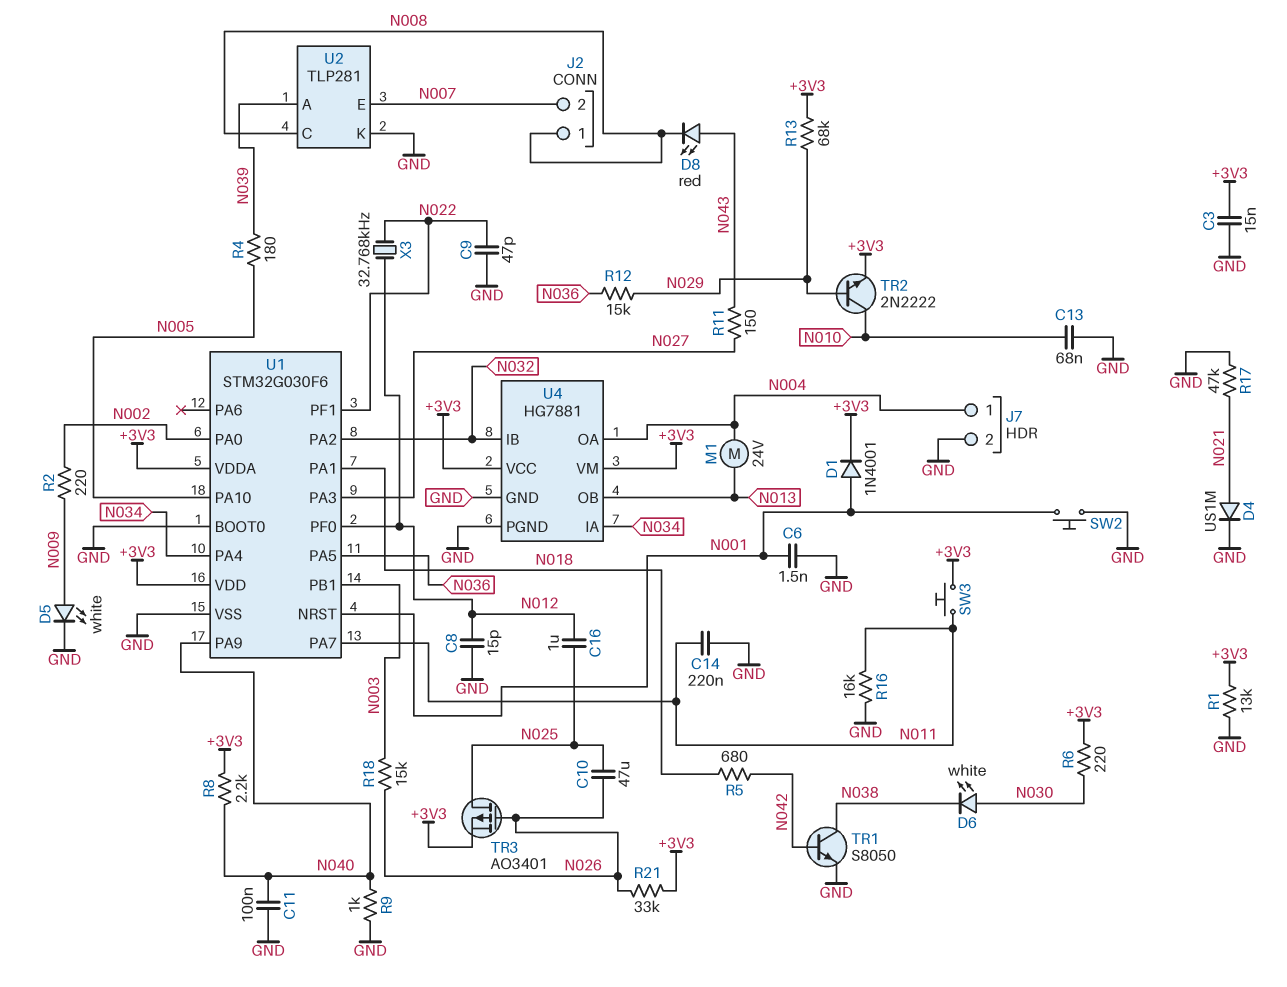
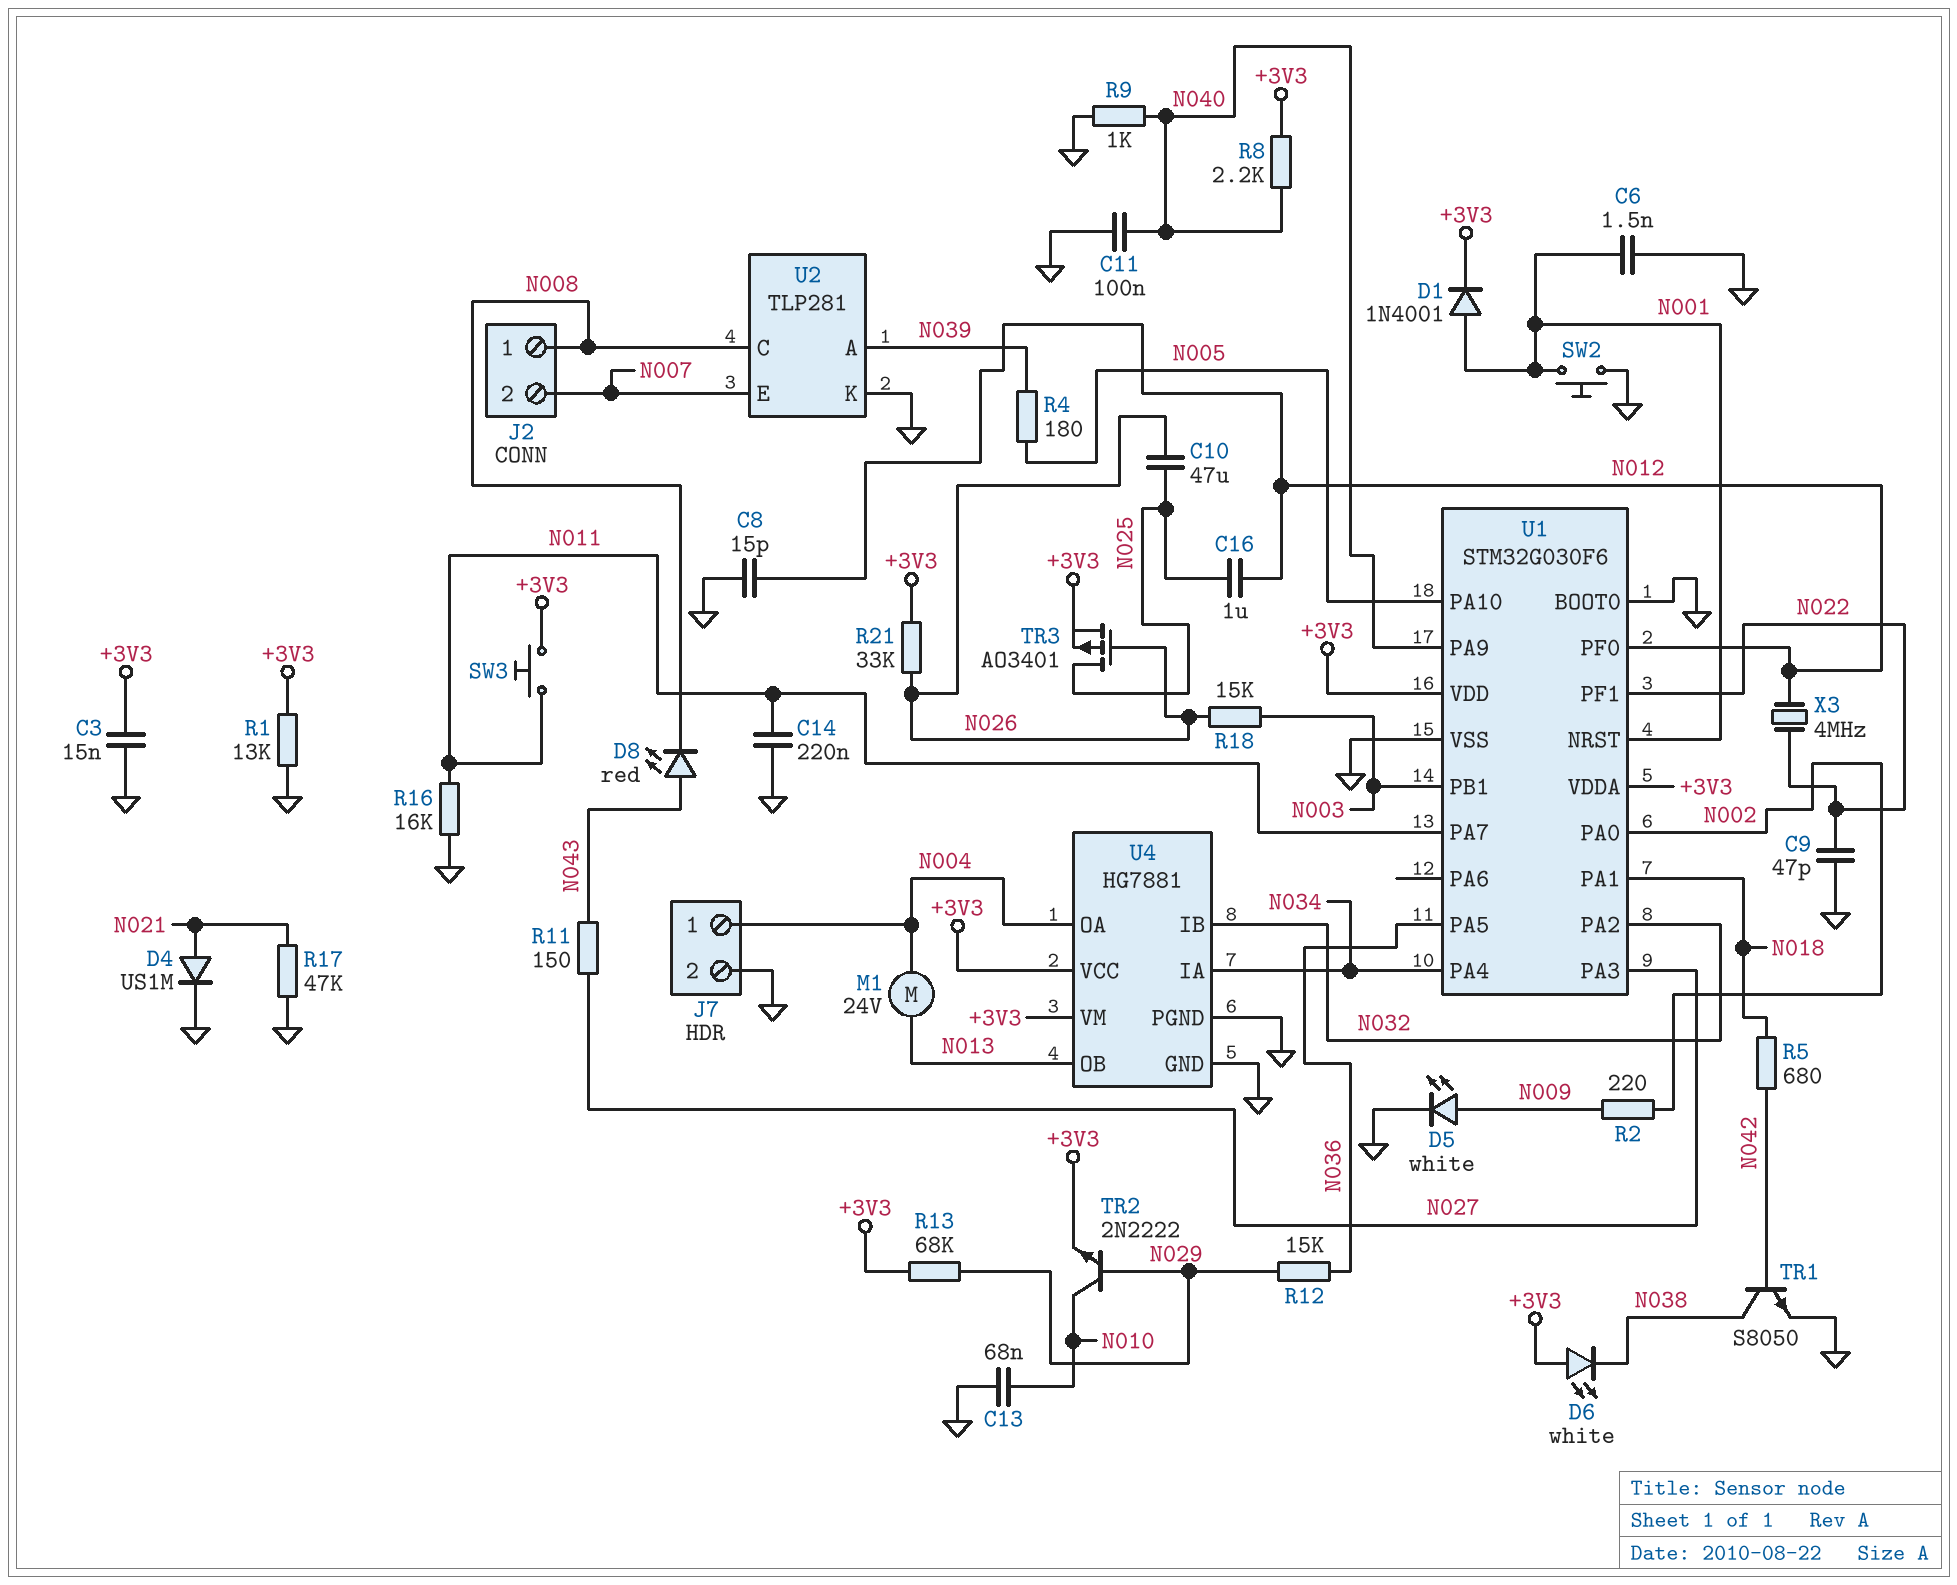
D6: LED white (A N030, K N038) -> LED white (A +3V3, K N038)
R6: 220 (+3V3, N030) -> none
X3: 32.768kHz (N012, N022) -> 4MHz (N012, N022)

